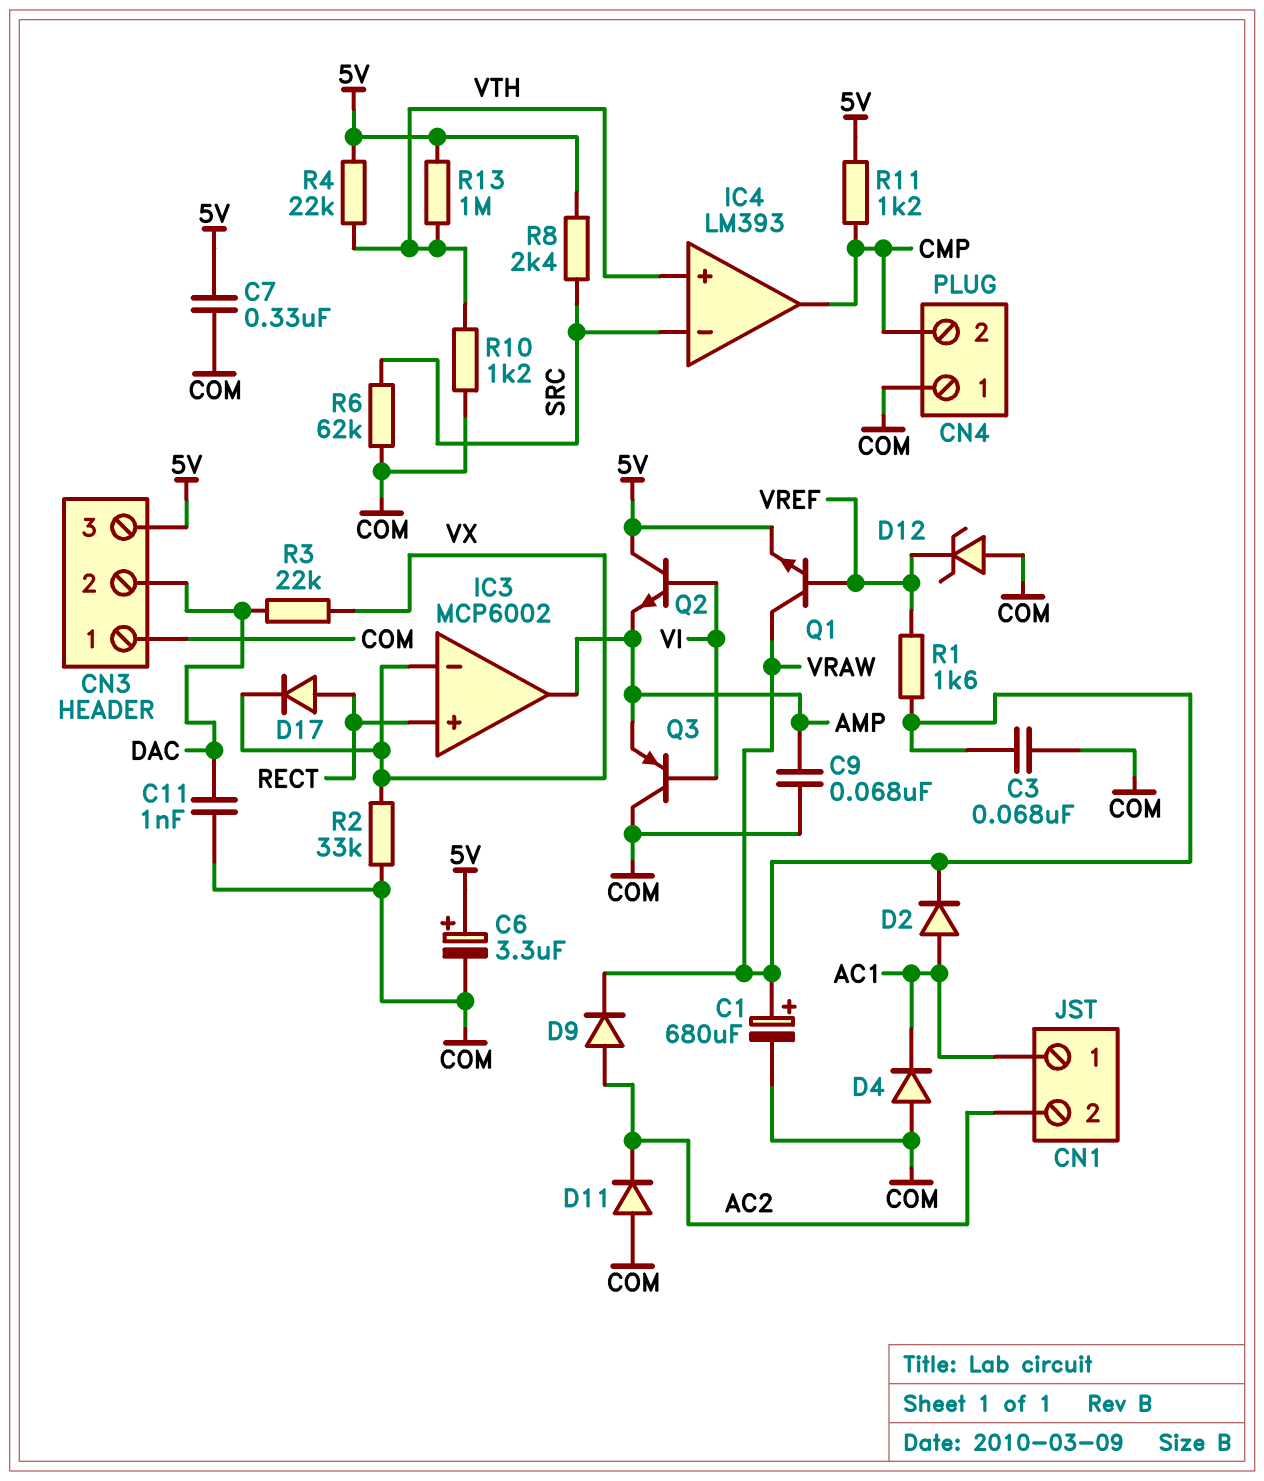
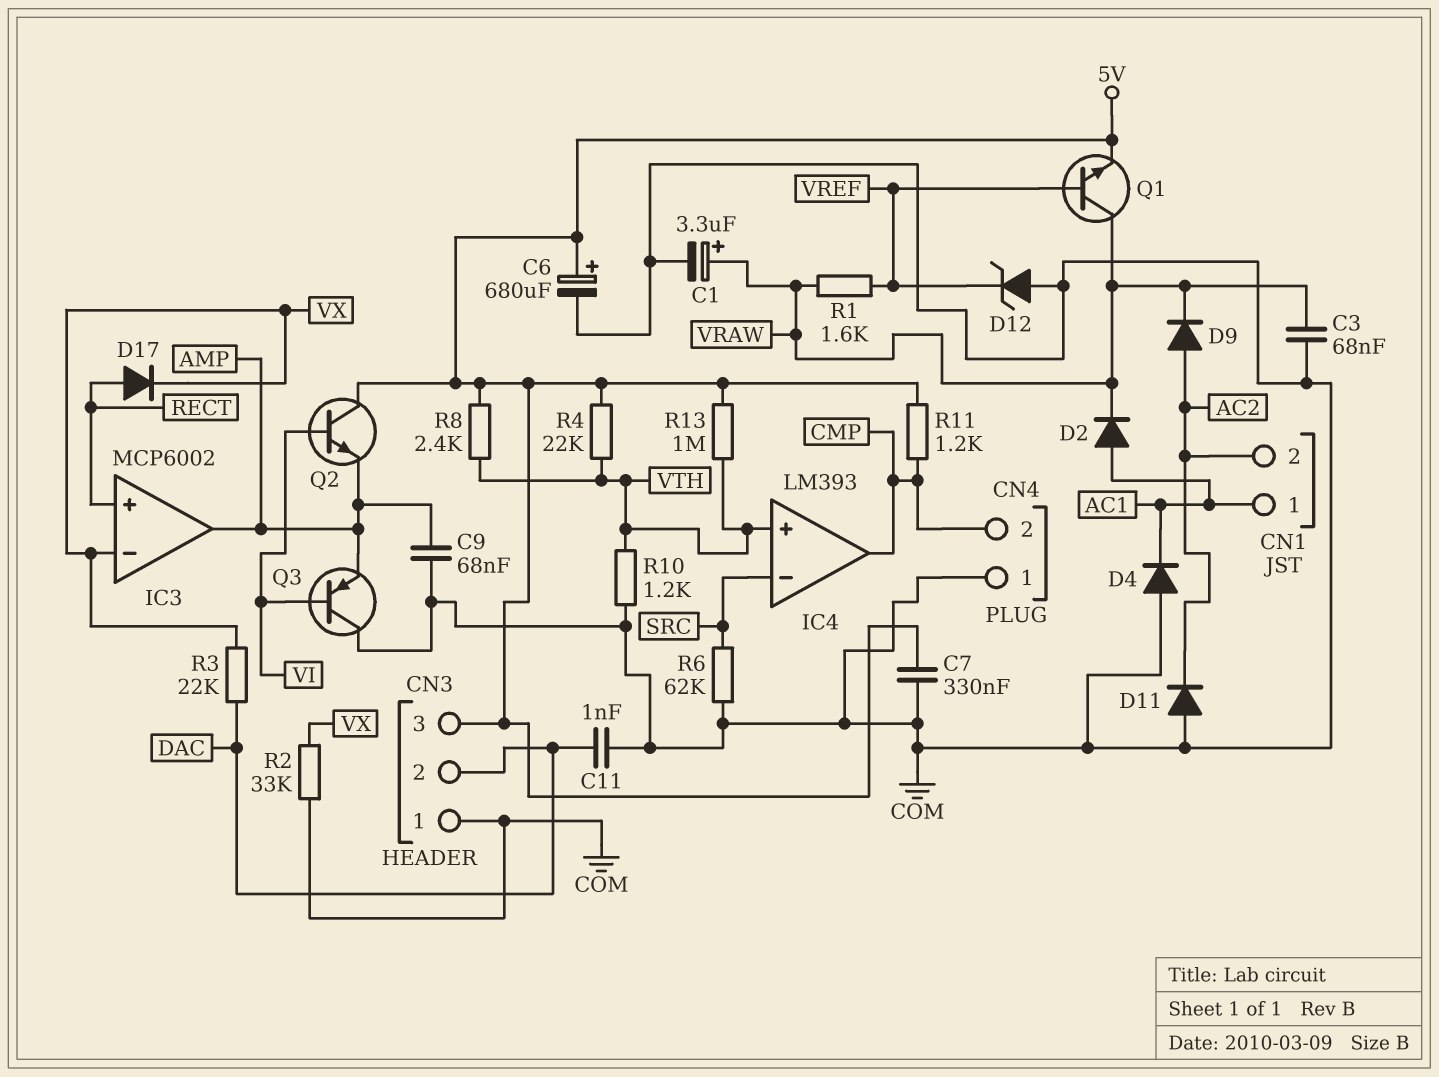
C1: 680uF (plus VRAW, minus COM) -> 3.3uF (plus VRAW, minus COM)
C6: 3.3uF (plus 5V, minus COM) -> 680uF (plus 5V, minus COM)
R8: 2.4k (5V, SRC) -> 2.4k (5V, VTH)

